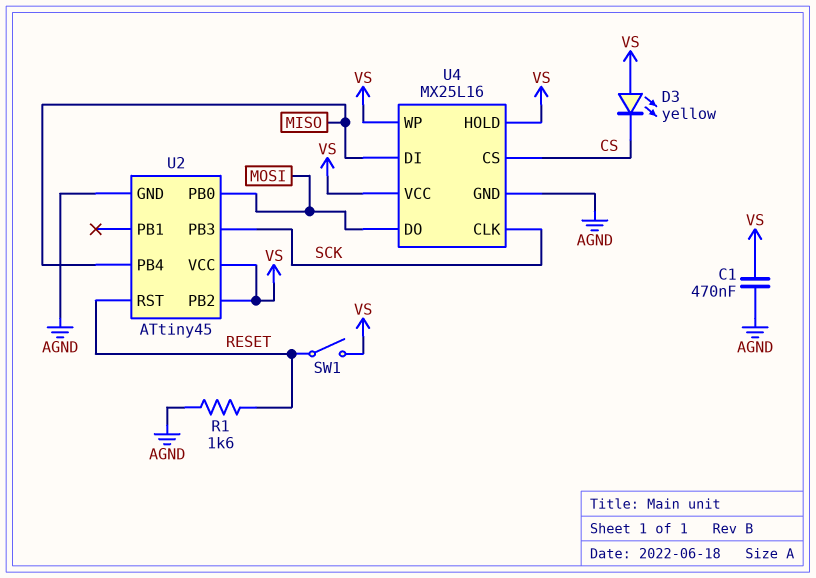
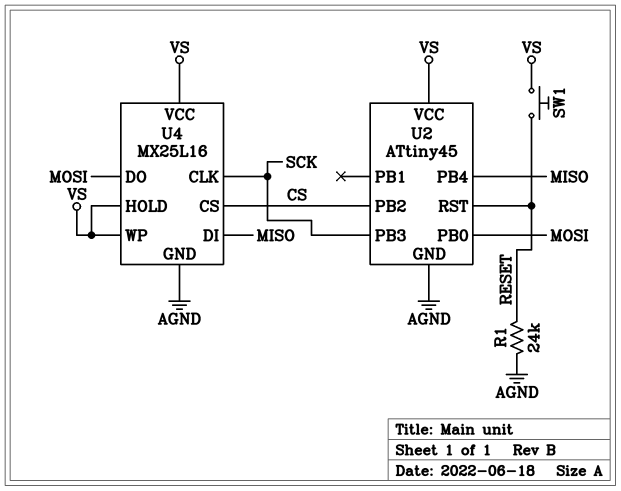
C1: 470nF (AGND, VS) -> none
D3: LED yellow (A VS, K CS) -> none
R1: 1.6k (AGND, RESET) -> 24k (AGND, RESET)
SW1: switch (RESET, VS) -> button (RESET, VS)
U2 pin PB2: VS -> CS

